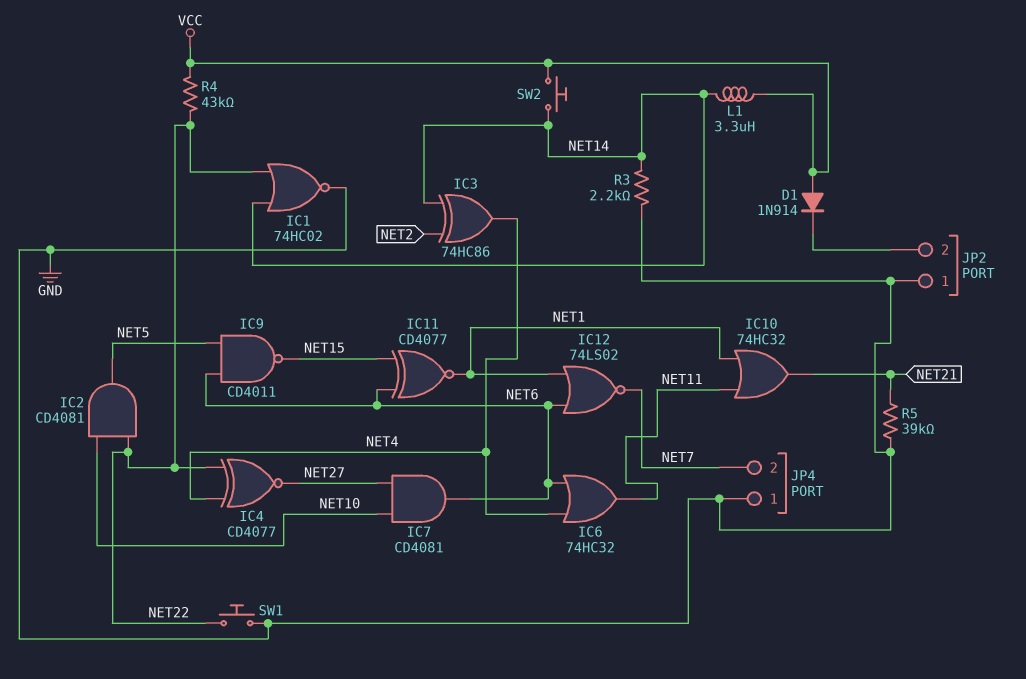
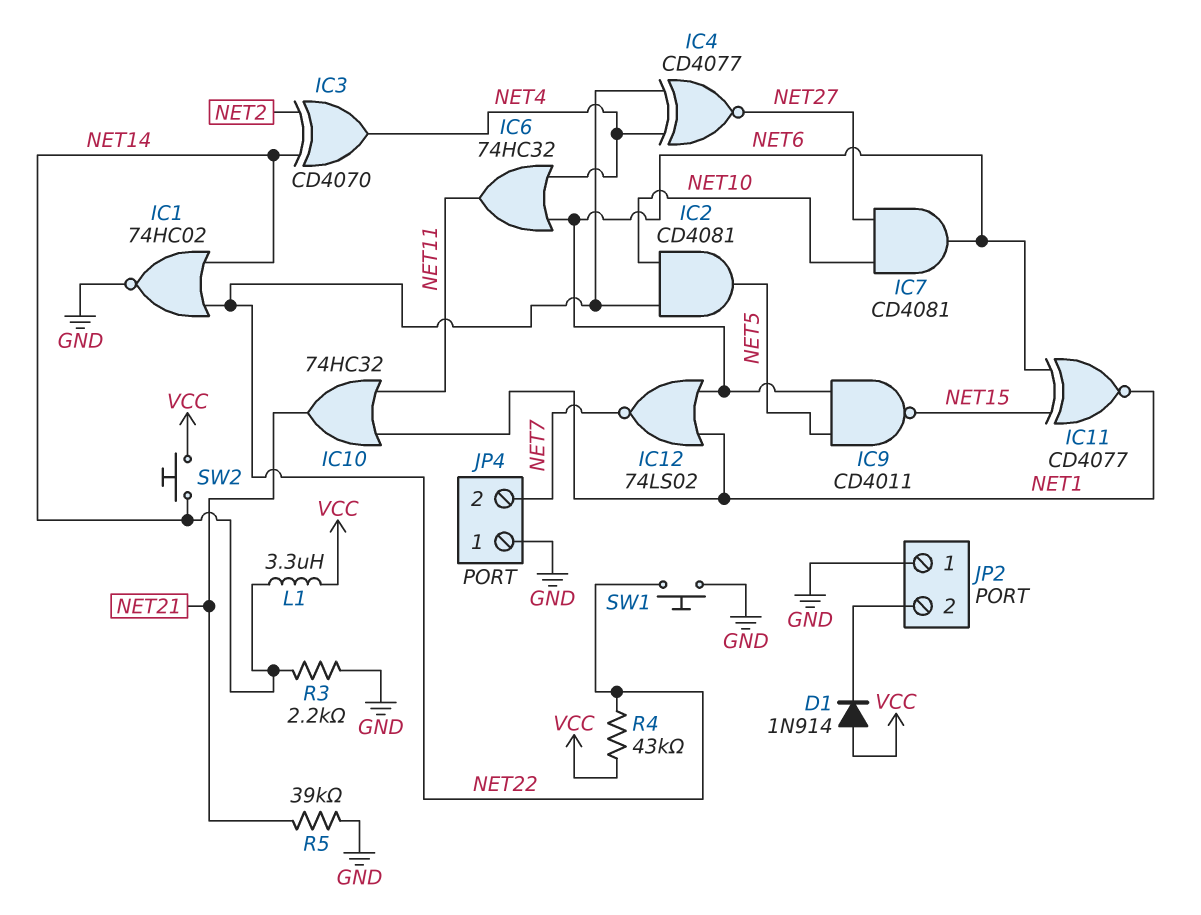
IC3: XOR 74HC86 (in NET2, in NET14, out NET4) -> XOR CD4070 (in NET2, in NET14, out NET4)

